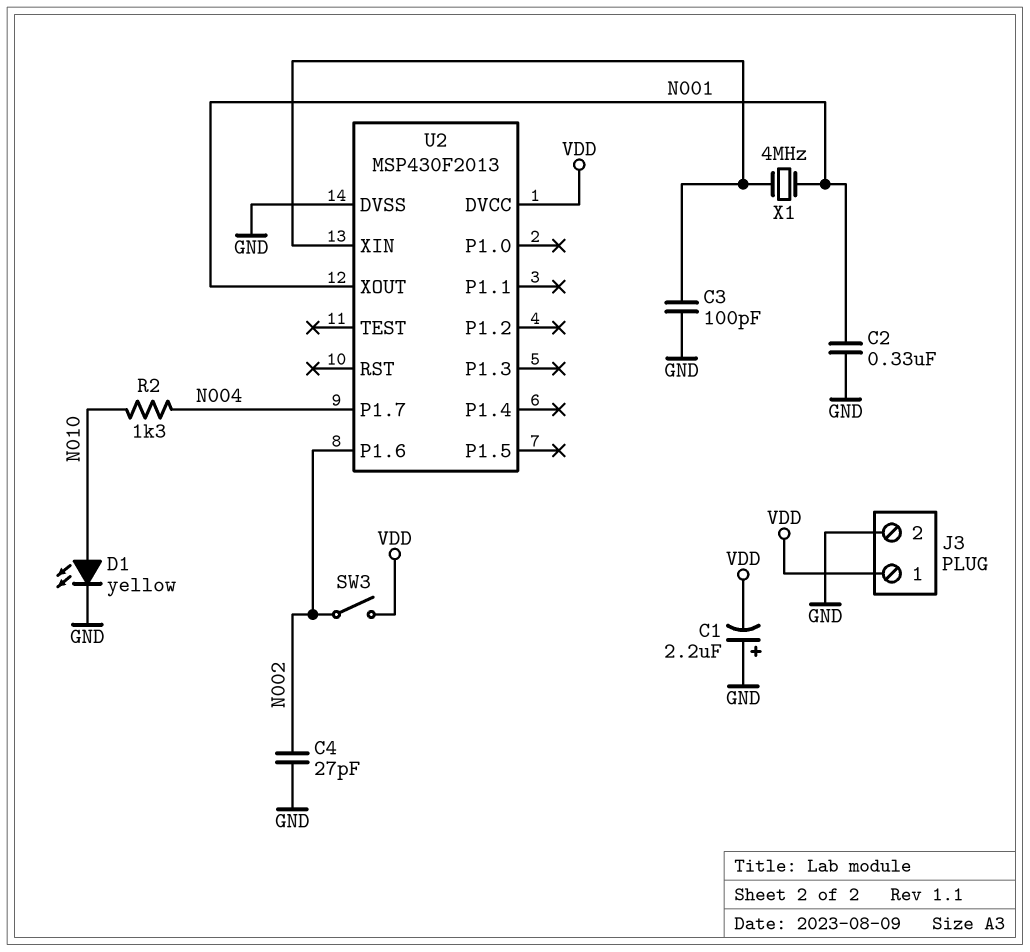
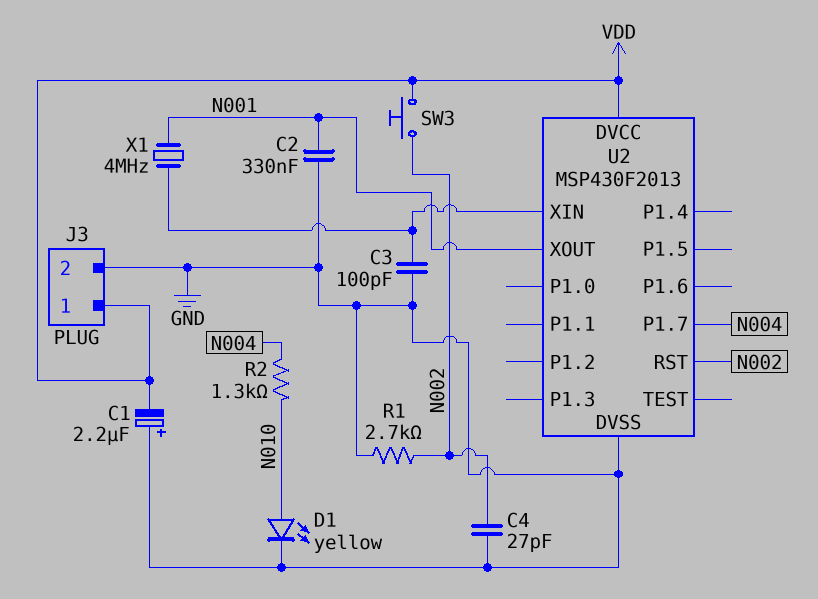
R1: none -> 2.7k (GND, N002)
SW3: switch (N002, VDD) -> button (N002, VDD)
U2 pin P1.6: N002 -> none
U2 pin RST: none -> N002

